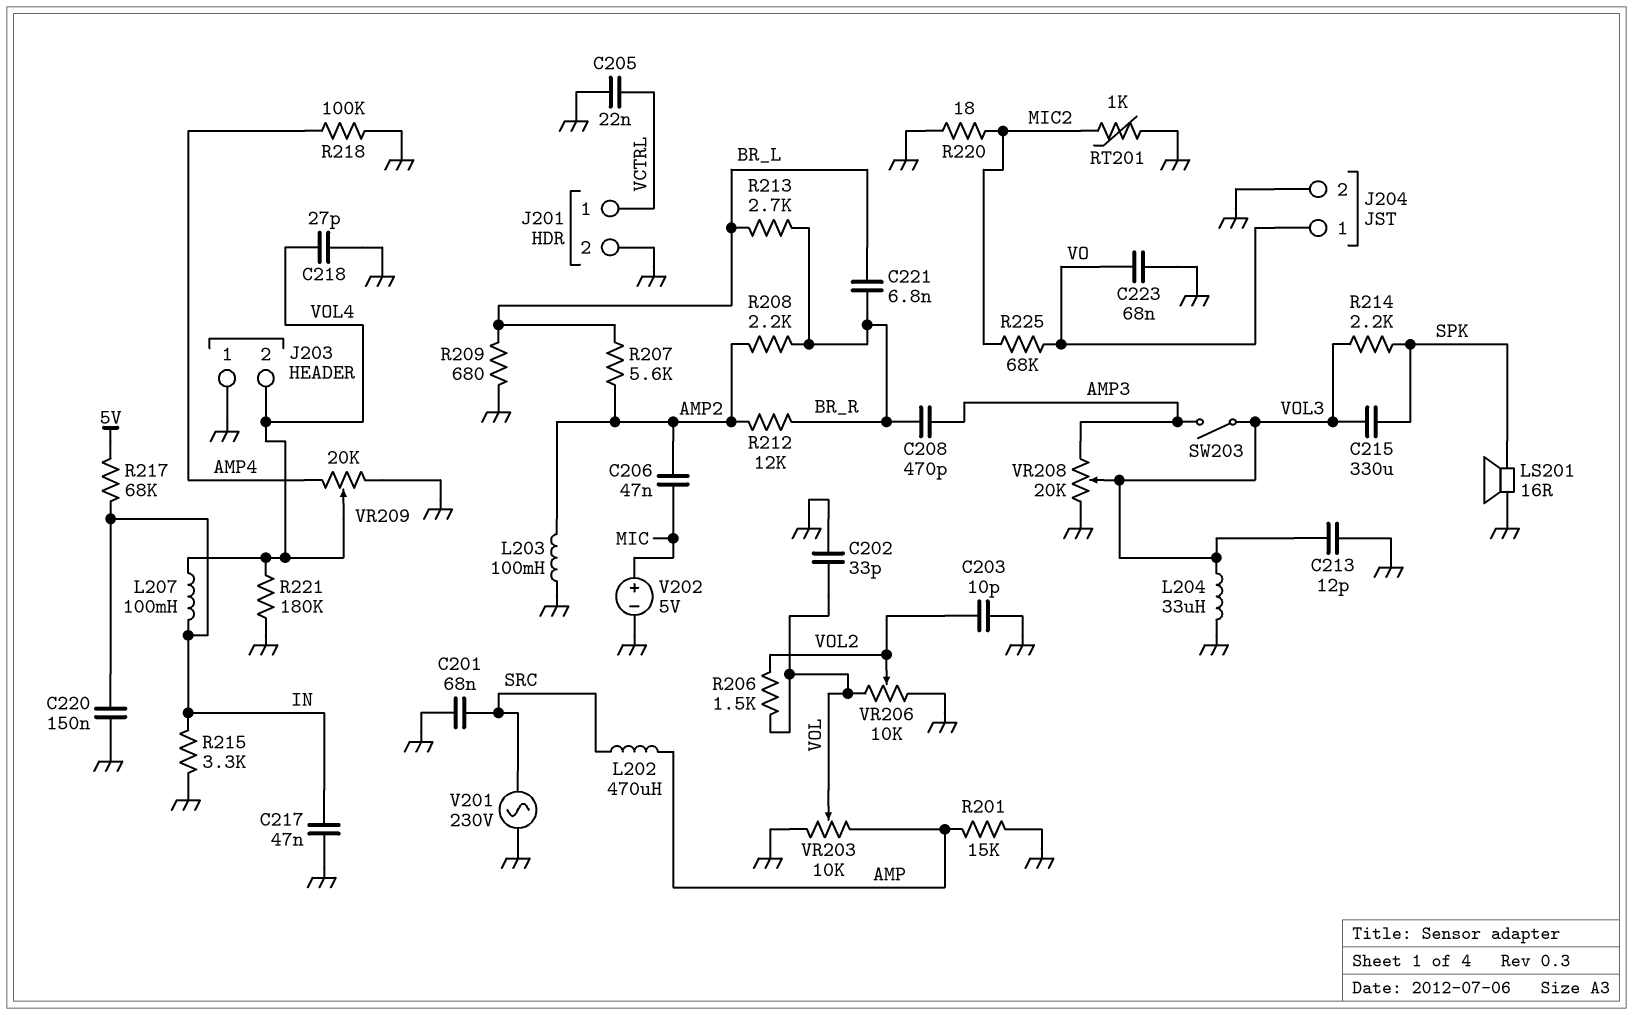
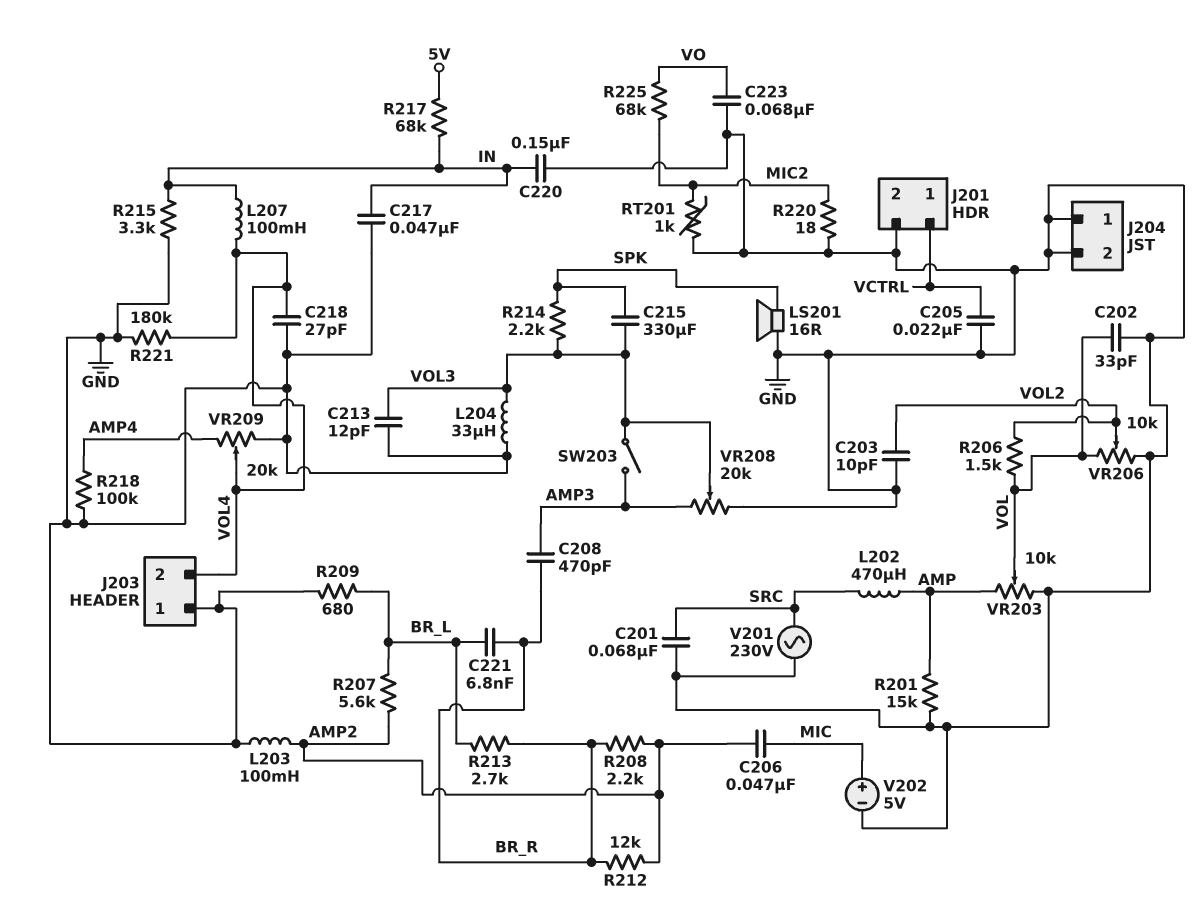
J204 pin 1: VO -> GND

